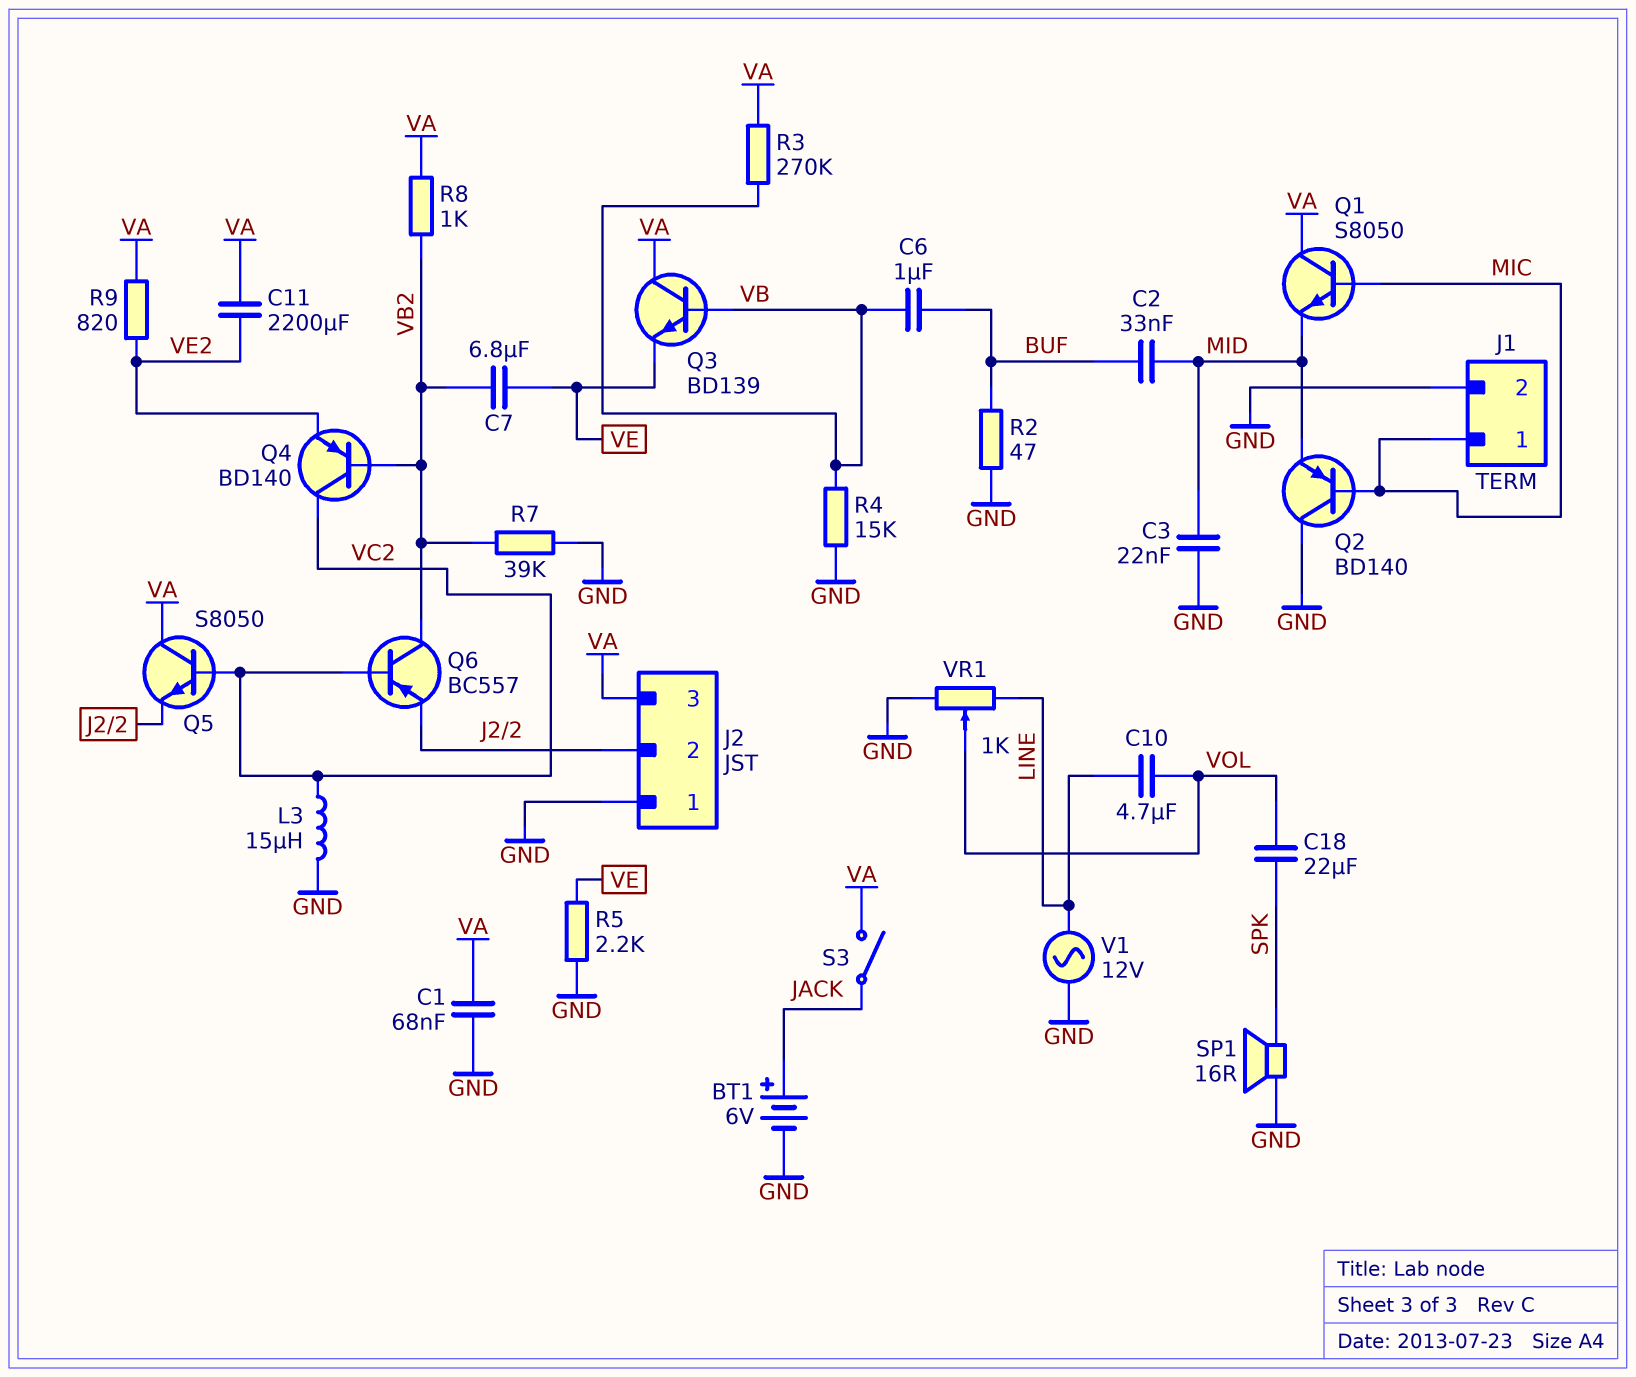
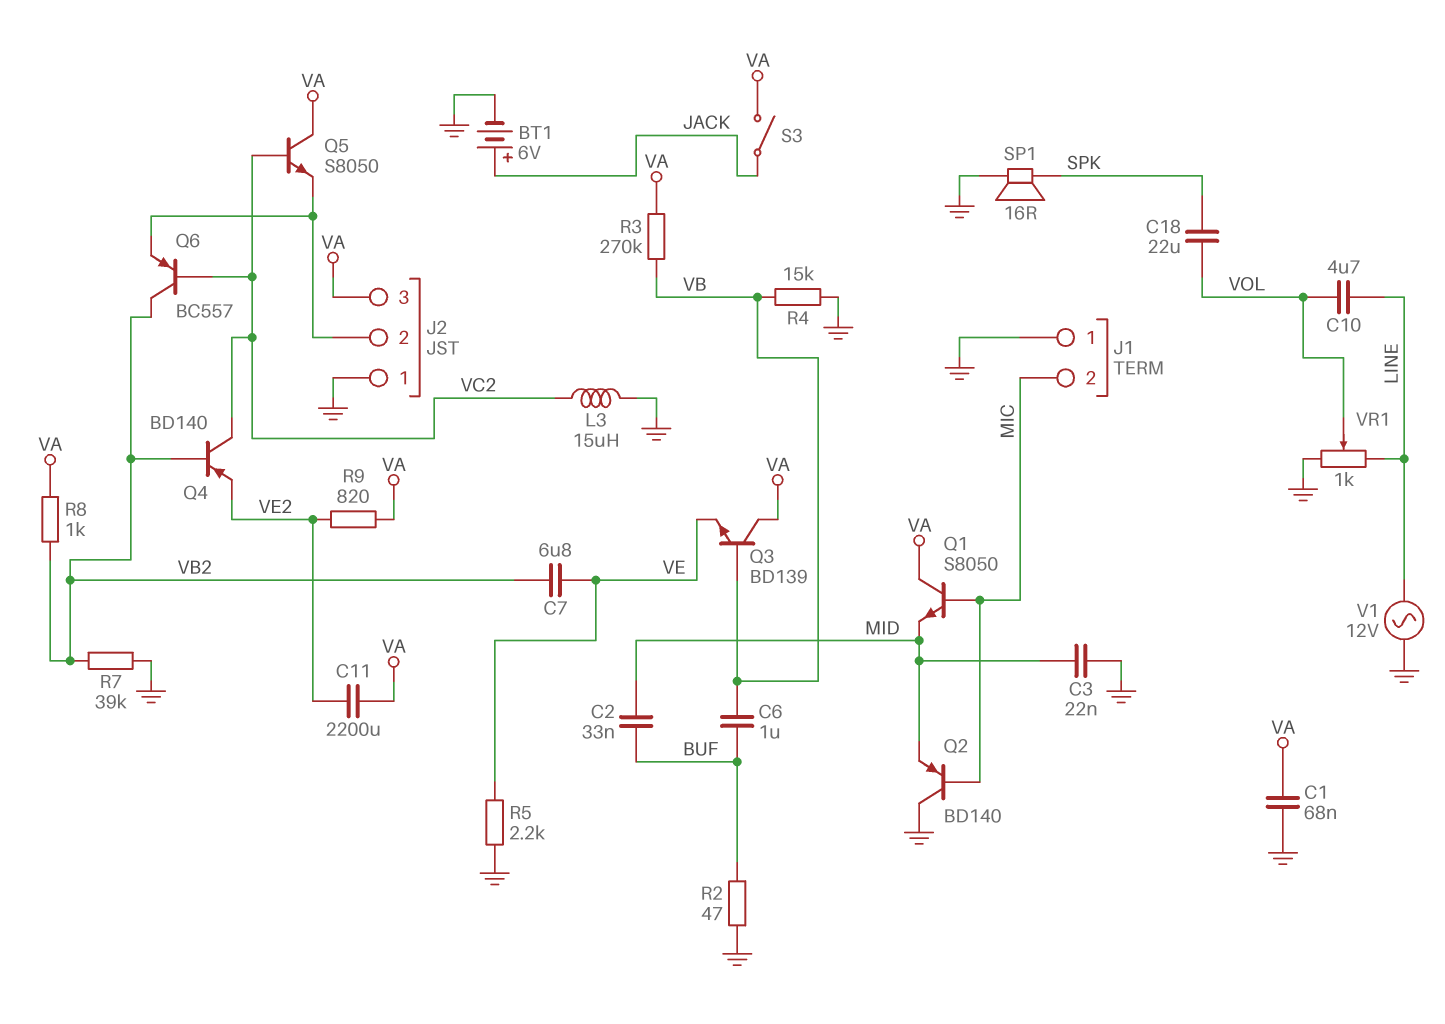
J1 pin 1: MIC -> GND
J1 pin 2: GND -> MIC

